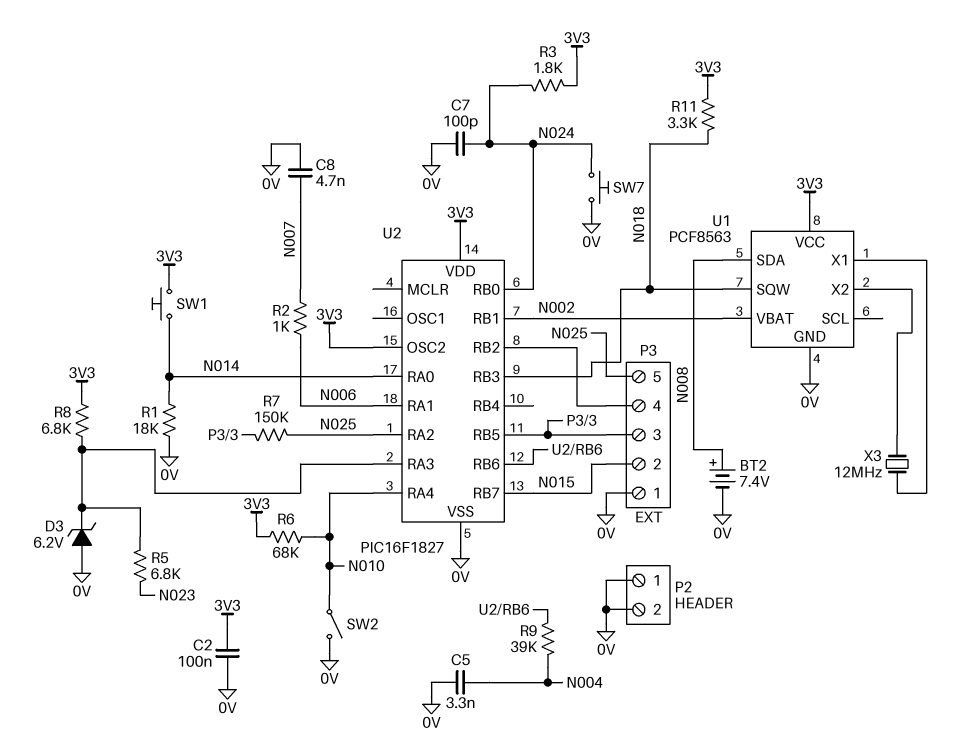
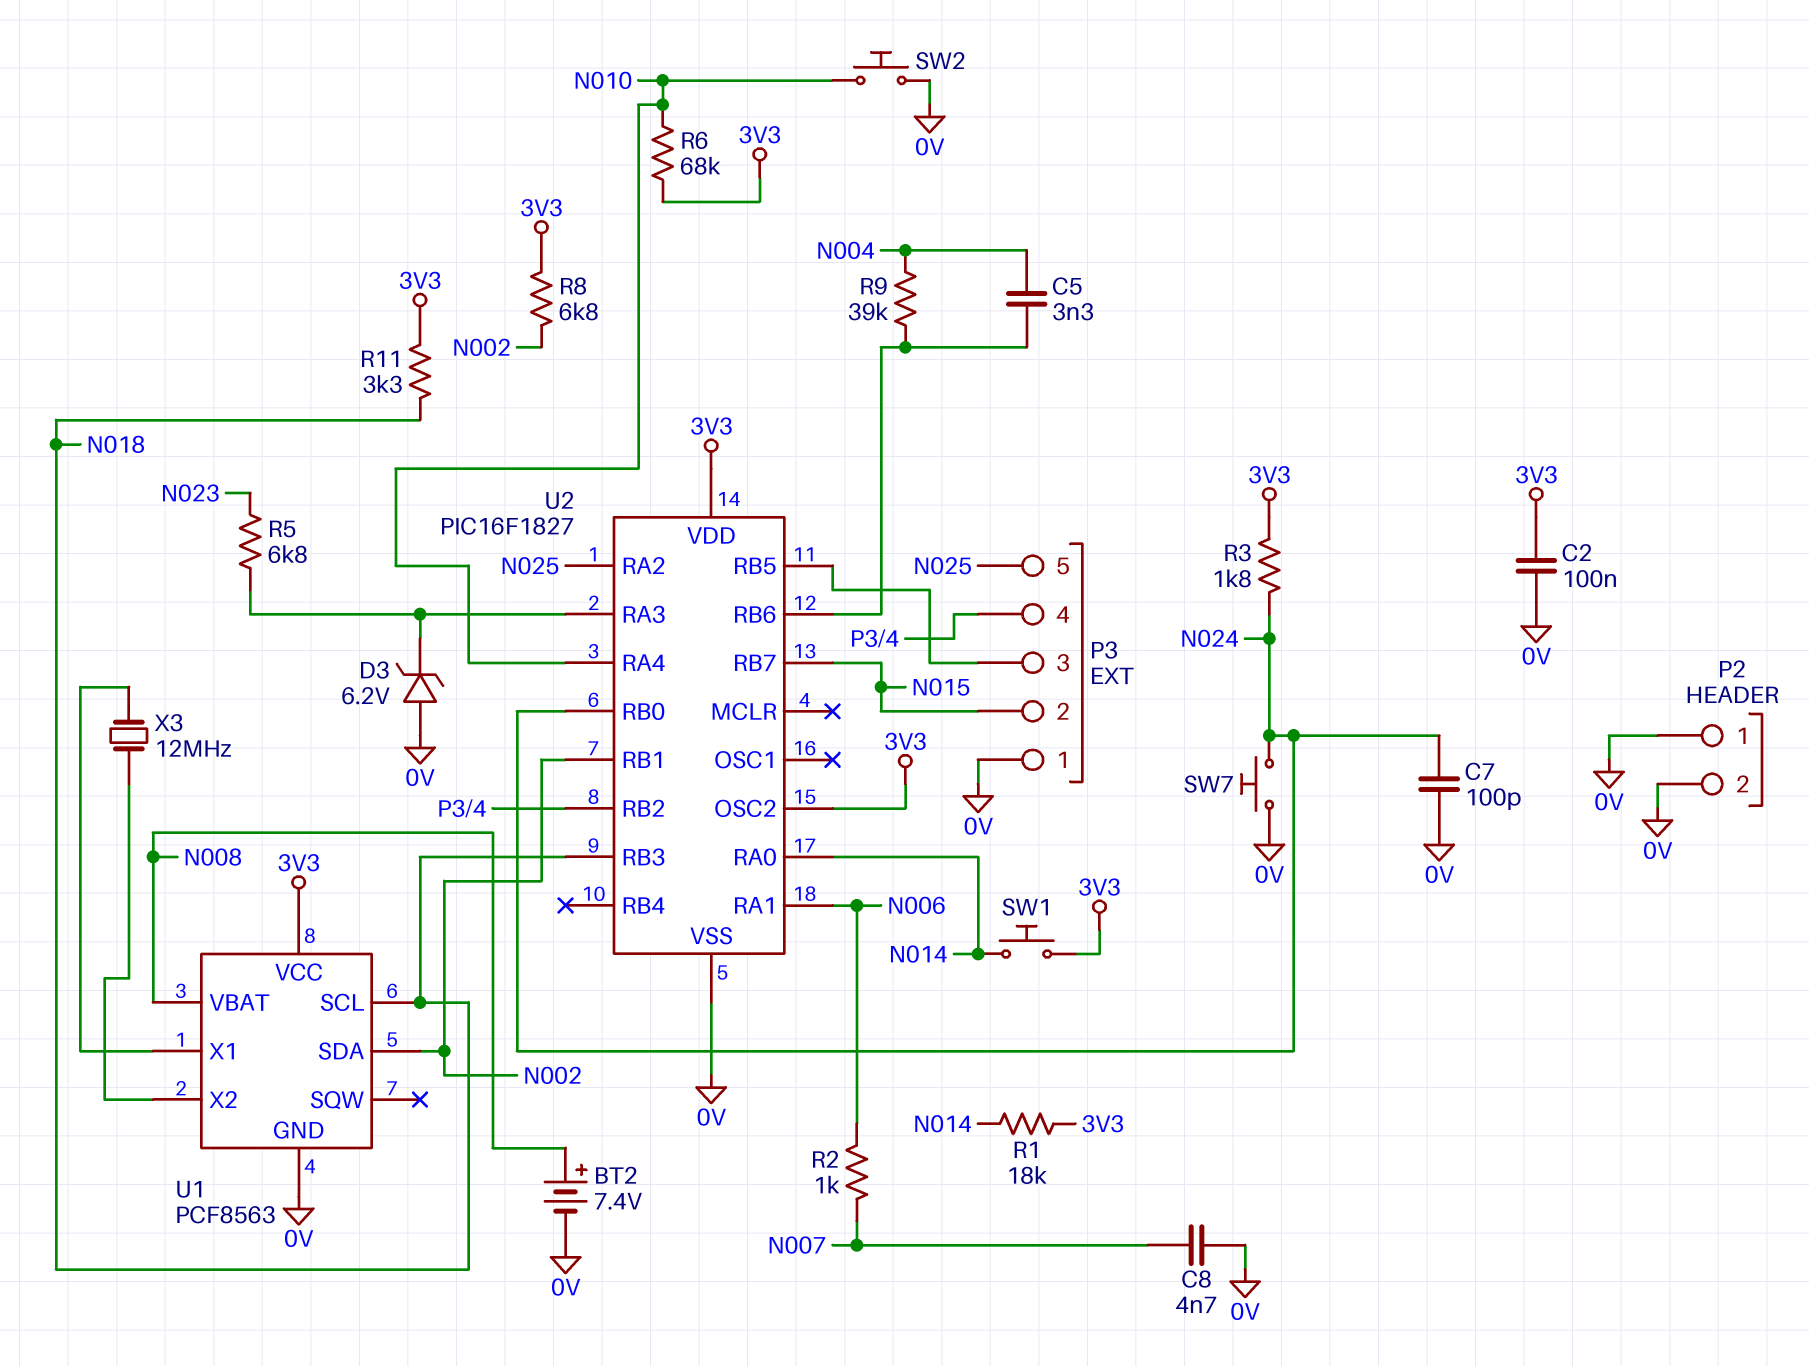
C5: 3.3nF (0V, N004) -> 3.3nF (N004, U2/RB6)
R1: 18k (0V, N014) -> 18k (3V3, N014)
R7: 150k (N025, P3/3) -> none
R8: 6.8k (3V3, U2/RA3) -> 6.8k (3V3, N002)
SW2: switch (0V, N010) -> button (0V, N010)
U1 pin SCL: none -> N018
U1 pin SDA: N008 -> N002
U1 pin SQW: N018 -> none
U1 pin VBAT: N002 -> N008

